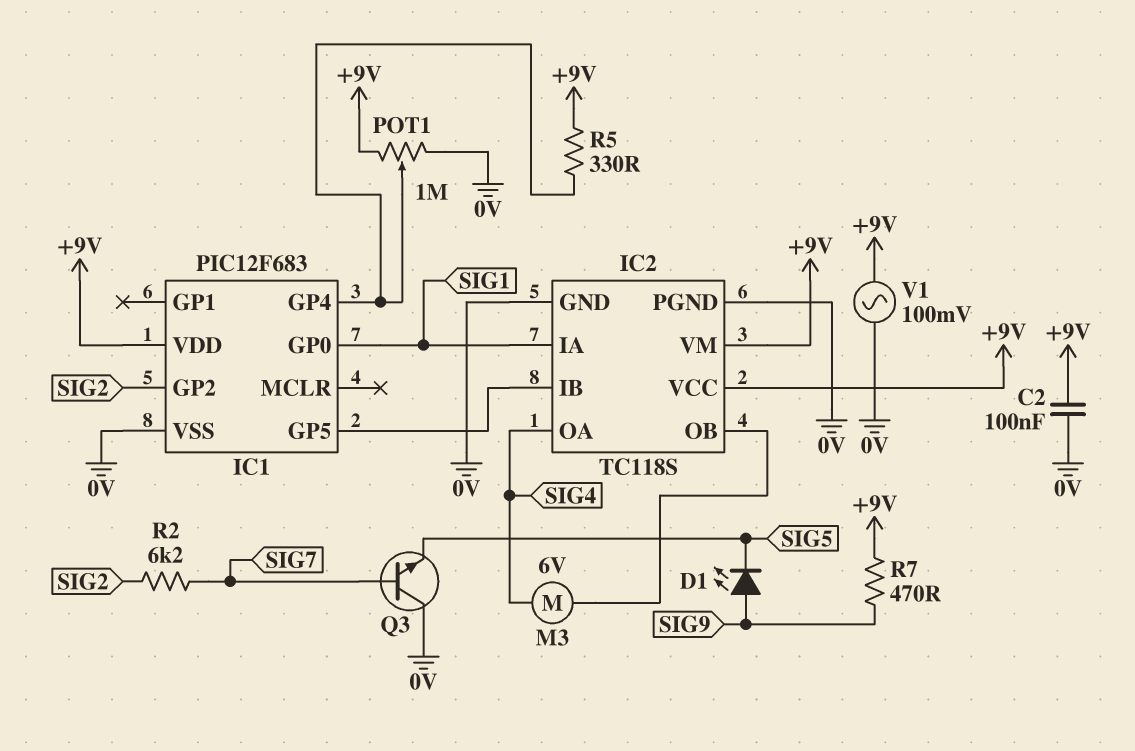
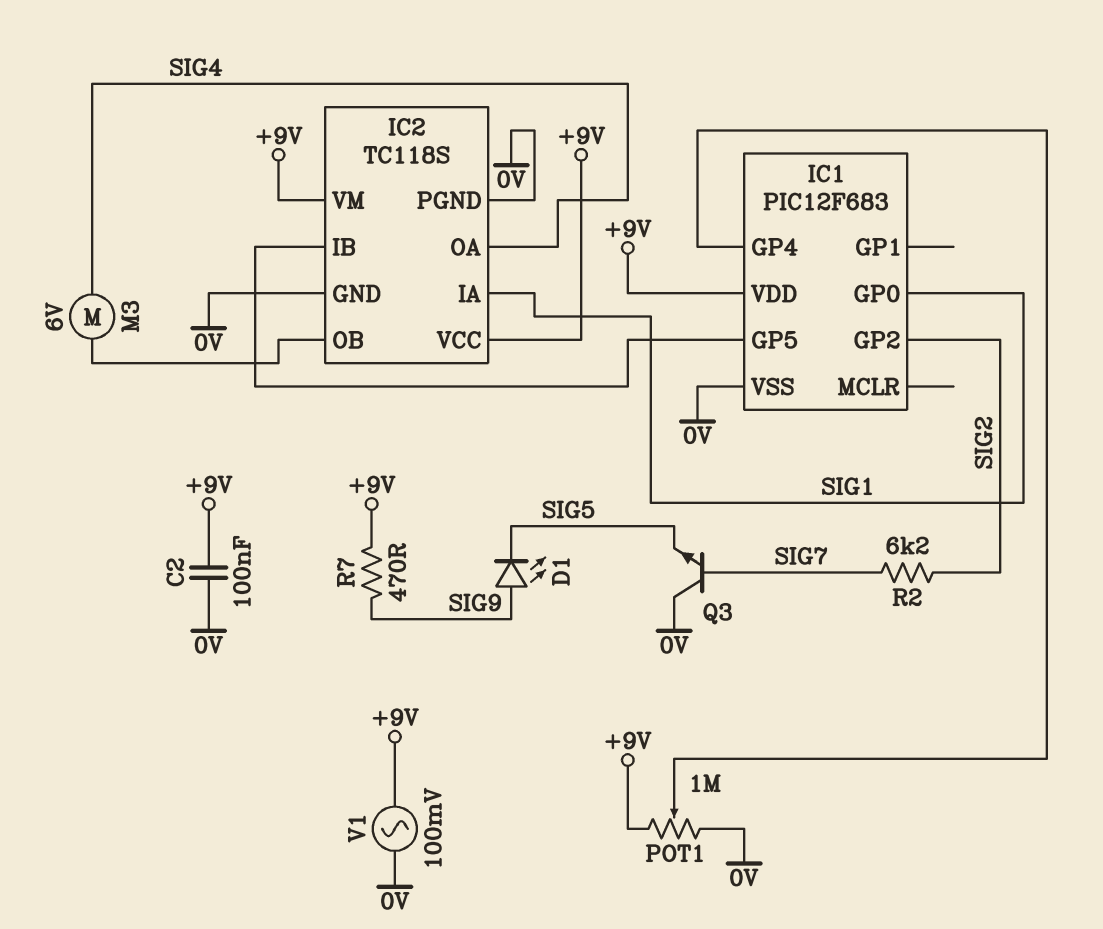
R5: 330 (+9V, IC1/GP4) -> none

